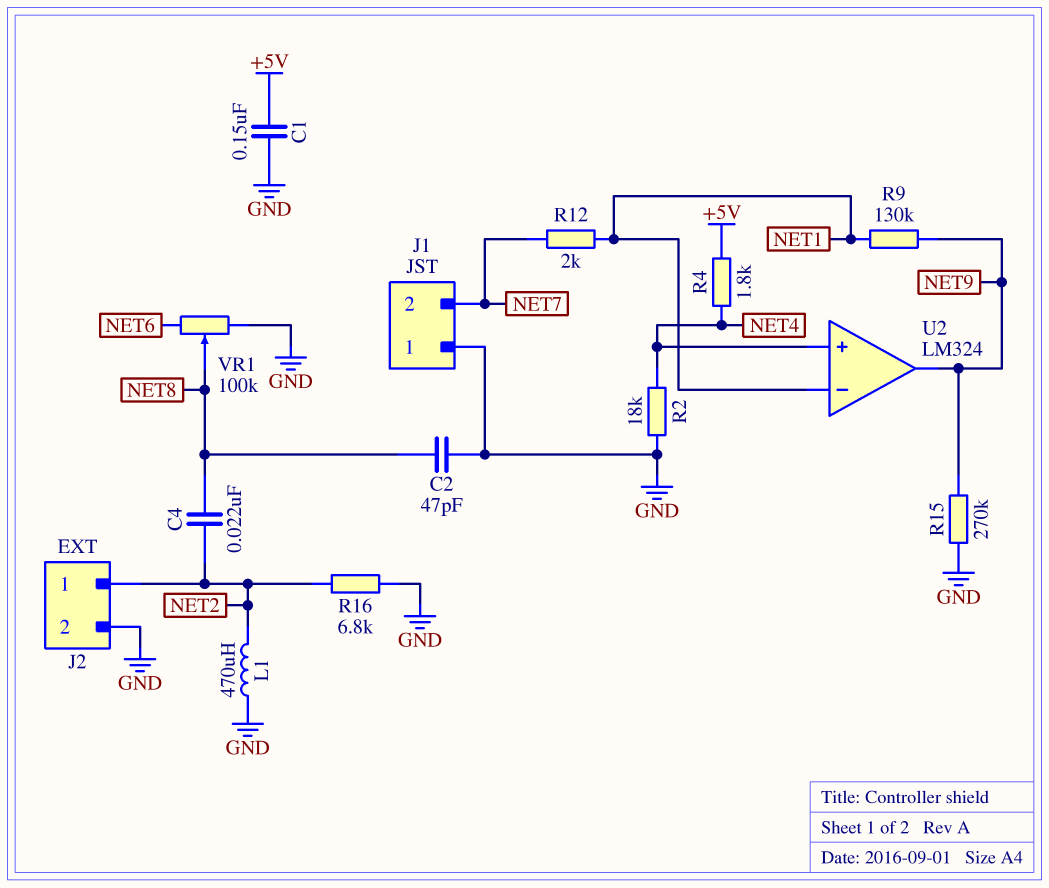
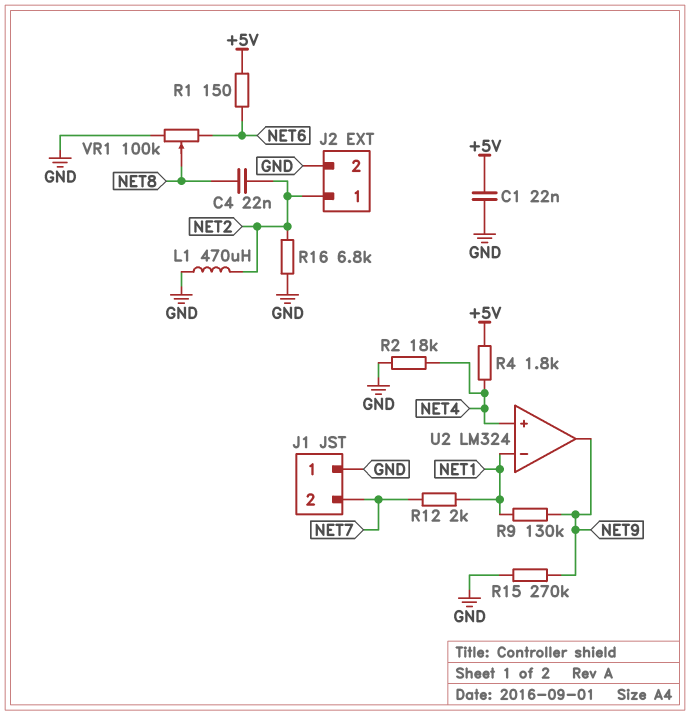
C1: 150nF (+5V, GND) -> 22nF (+5V, GND)
C2: 47pF (GND, NET8) -> none
R1: none -> 150 (+5V, NET6)

